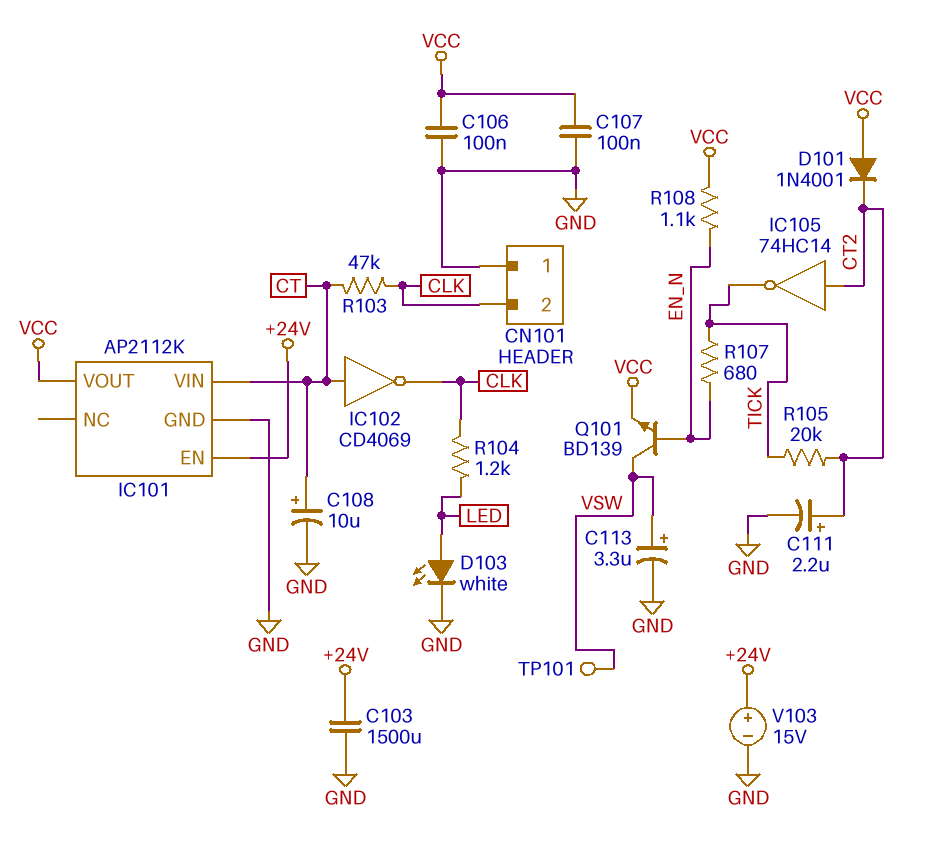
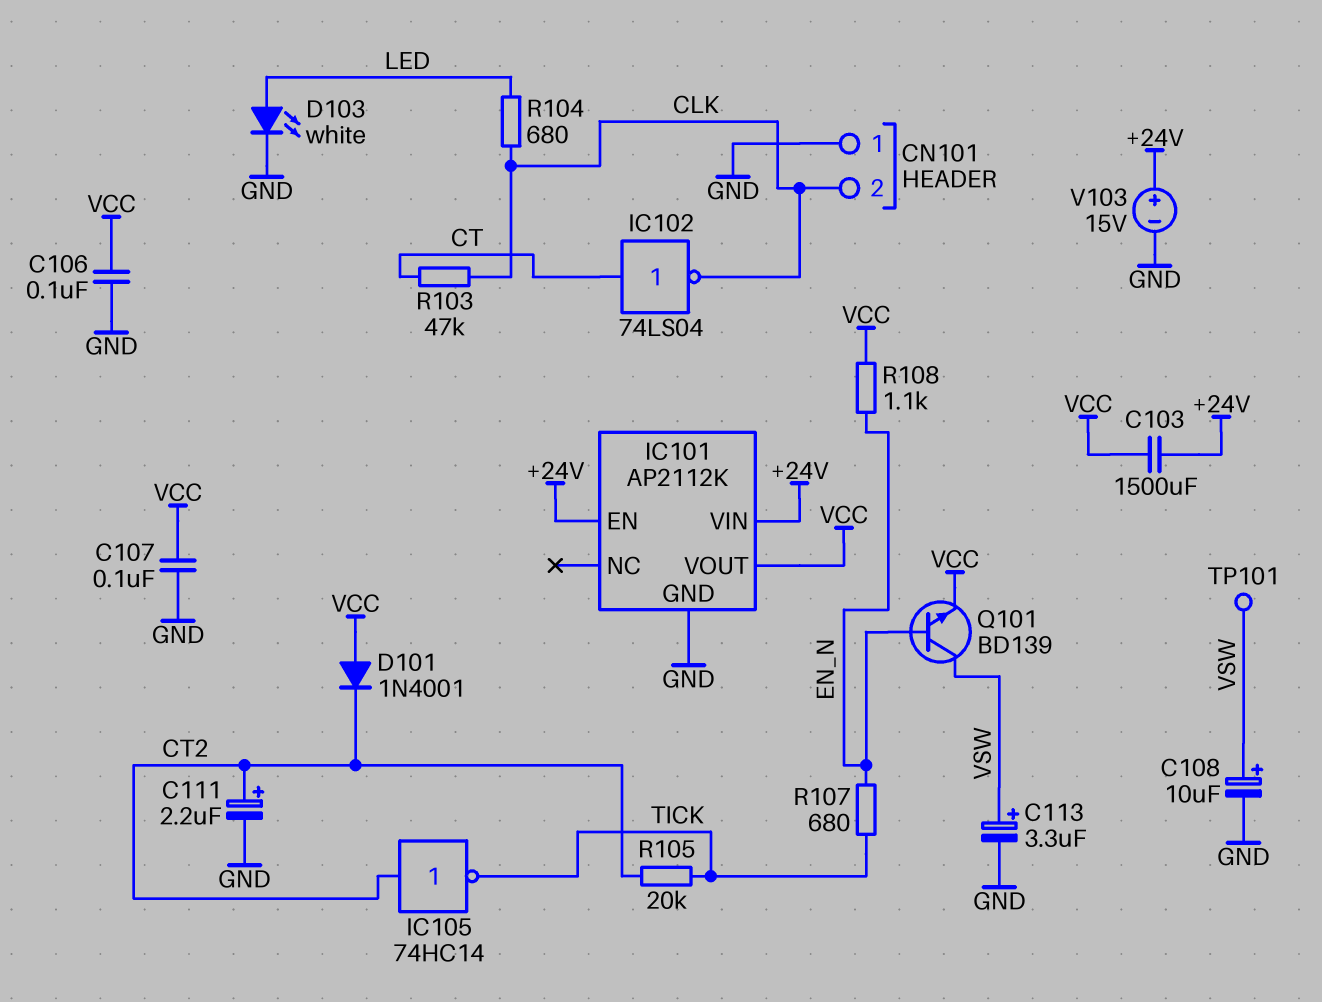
C103: 1500uF (+24V, GND) -> 1500uF (+24V, VCC)
C108: 10uF (plus CT, minus GND) -> 10uF (plus VSW, minus GND)
IC101 pin VIN: CT -> +24V
IC102: NOT CD4069 (in CT, out CLK) -> NOT 74LS04 (in CT, out CLK)
R104: 1.2k (CLK, LED) -> 680 (CLK, LED)

